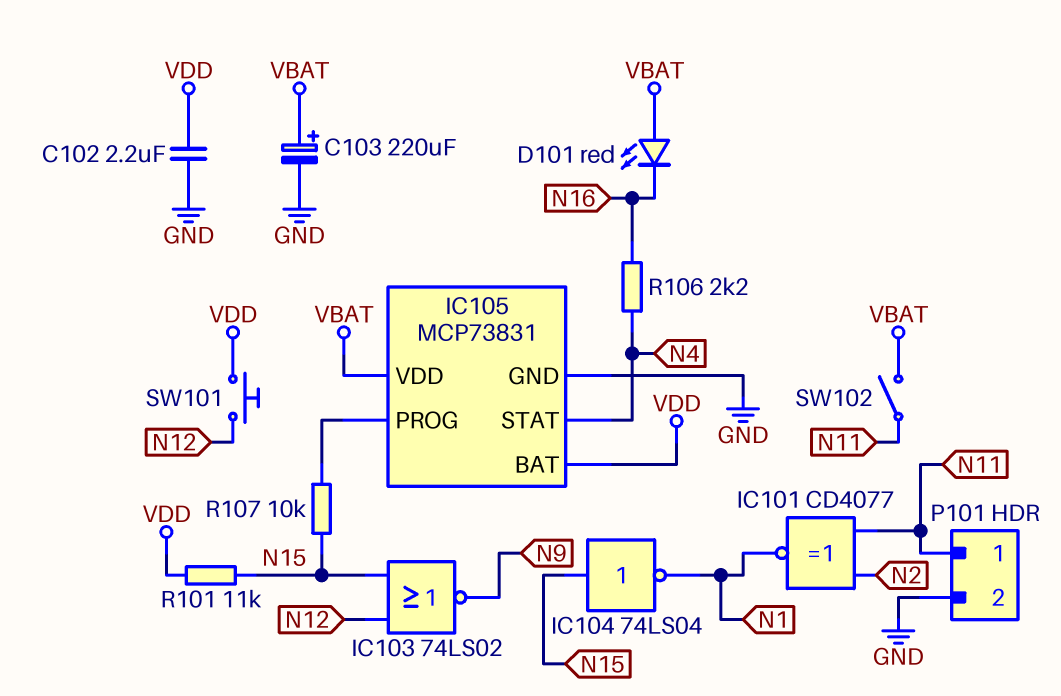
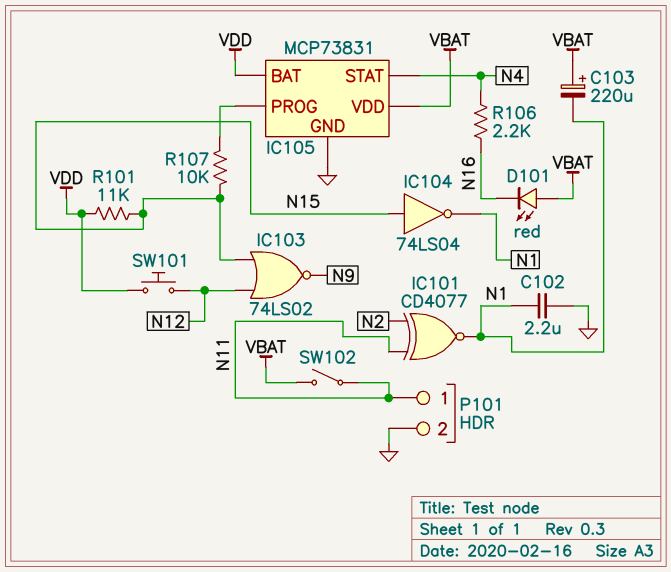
C102: 2.2uF (GND, VDD) -> 2.2uF (GND, N1)
C103: 220uF (plus VBAT, minus GND) -> 220uF (plus VBAT, minus N1)

